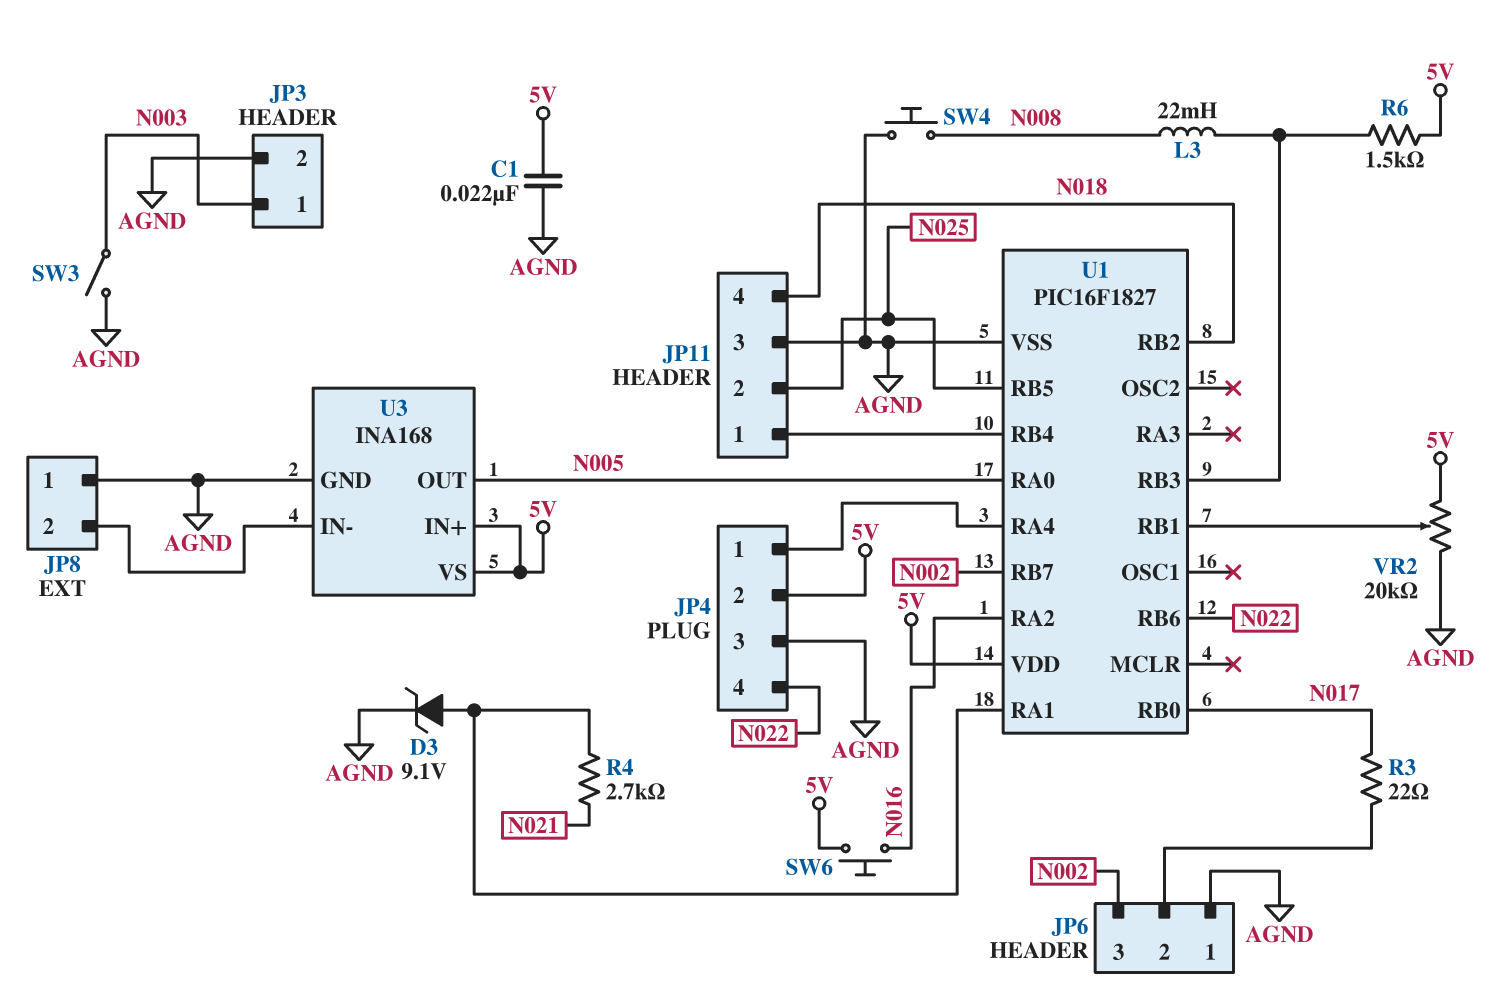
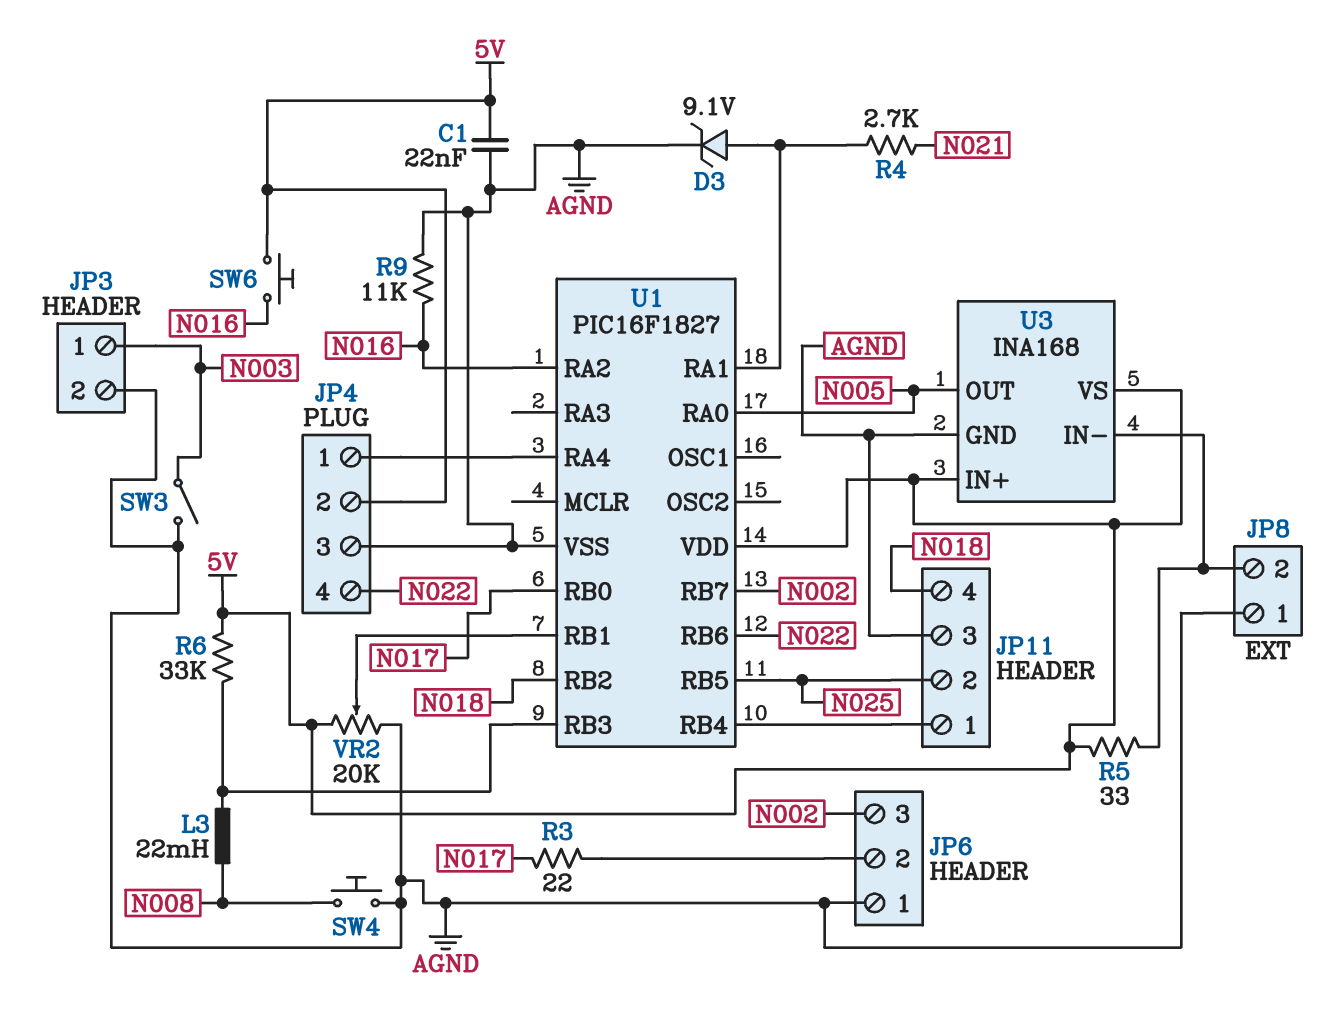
R5: none -> 33 (5V, JP8/2)
R6: 1.5k (5V, U1/RB3) -> 33k (5V, U1/RB3)
R9: none -> 11k (AGND, N016)

